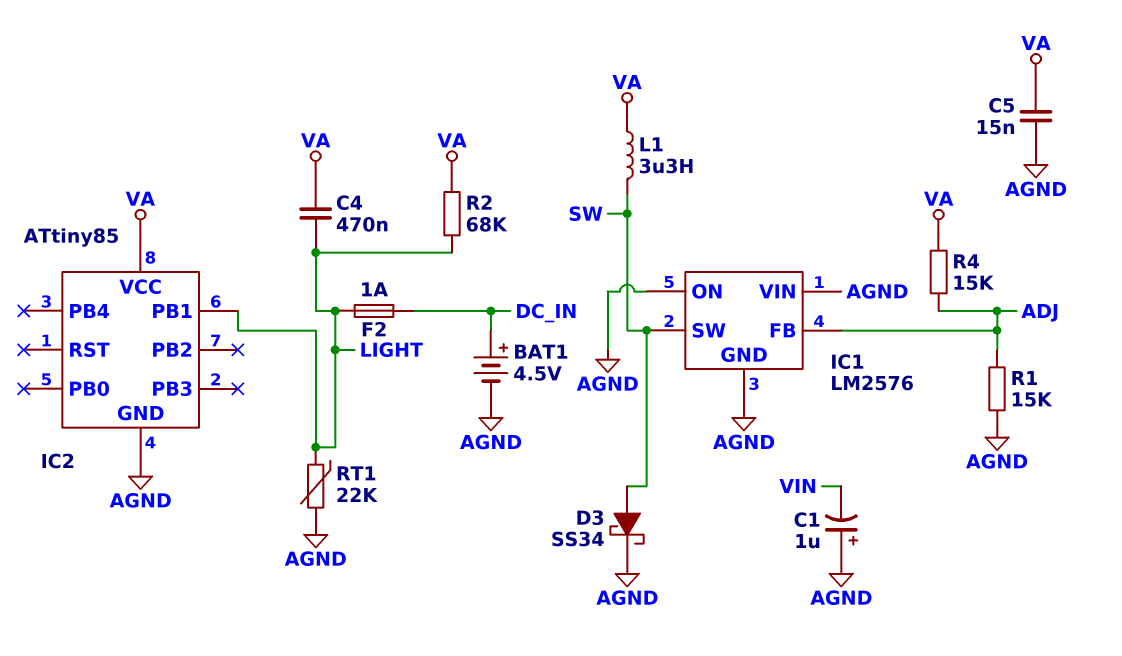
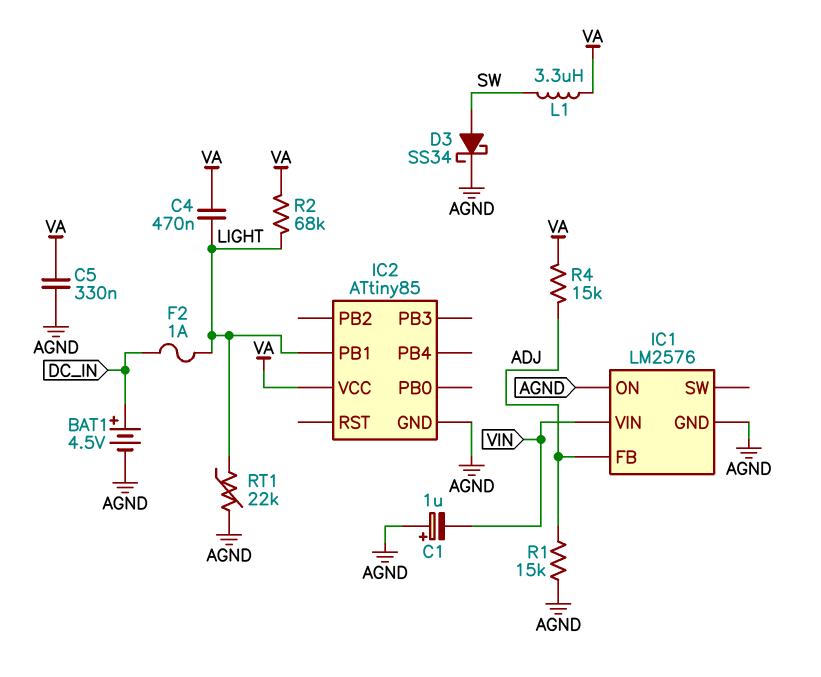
C5: 15nF (AGND, VA) -> 330nF (AGND, VA)
IC1 pin SW: SW -> none
IC1 pin VIN: AGND -> VIN

